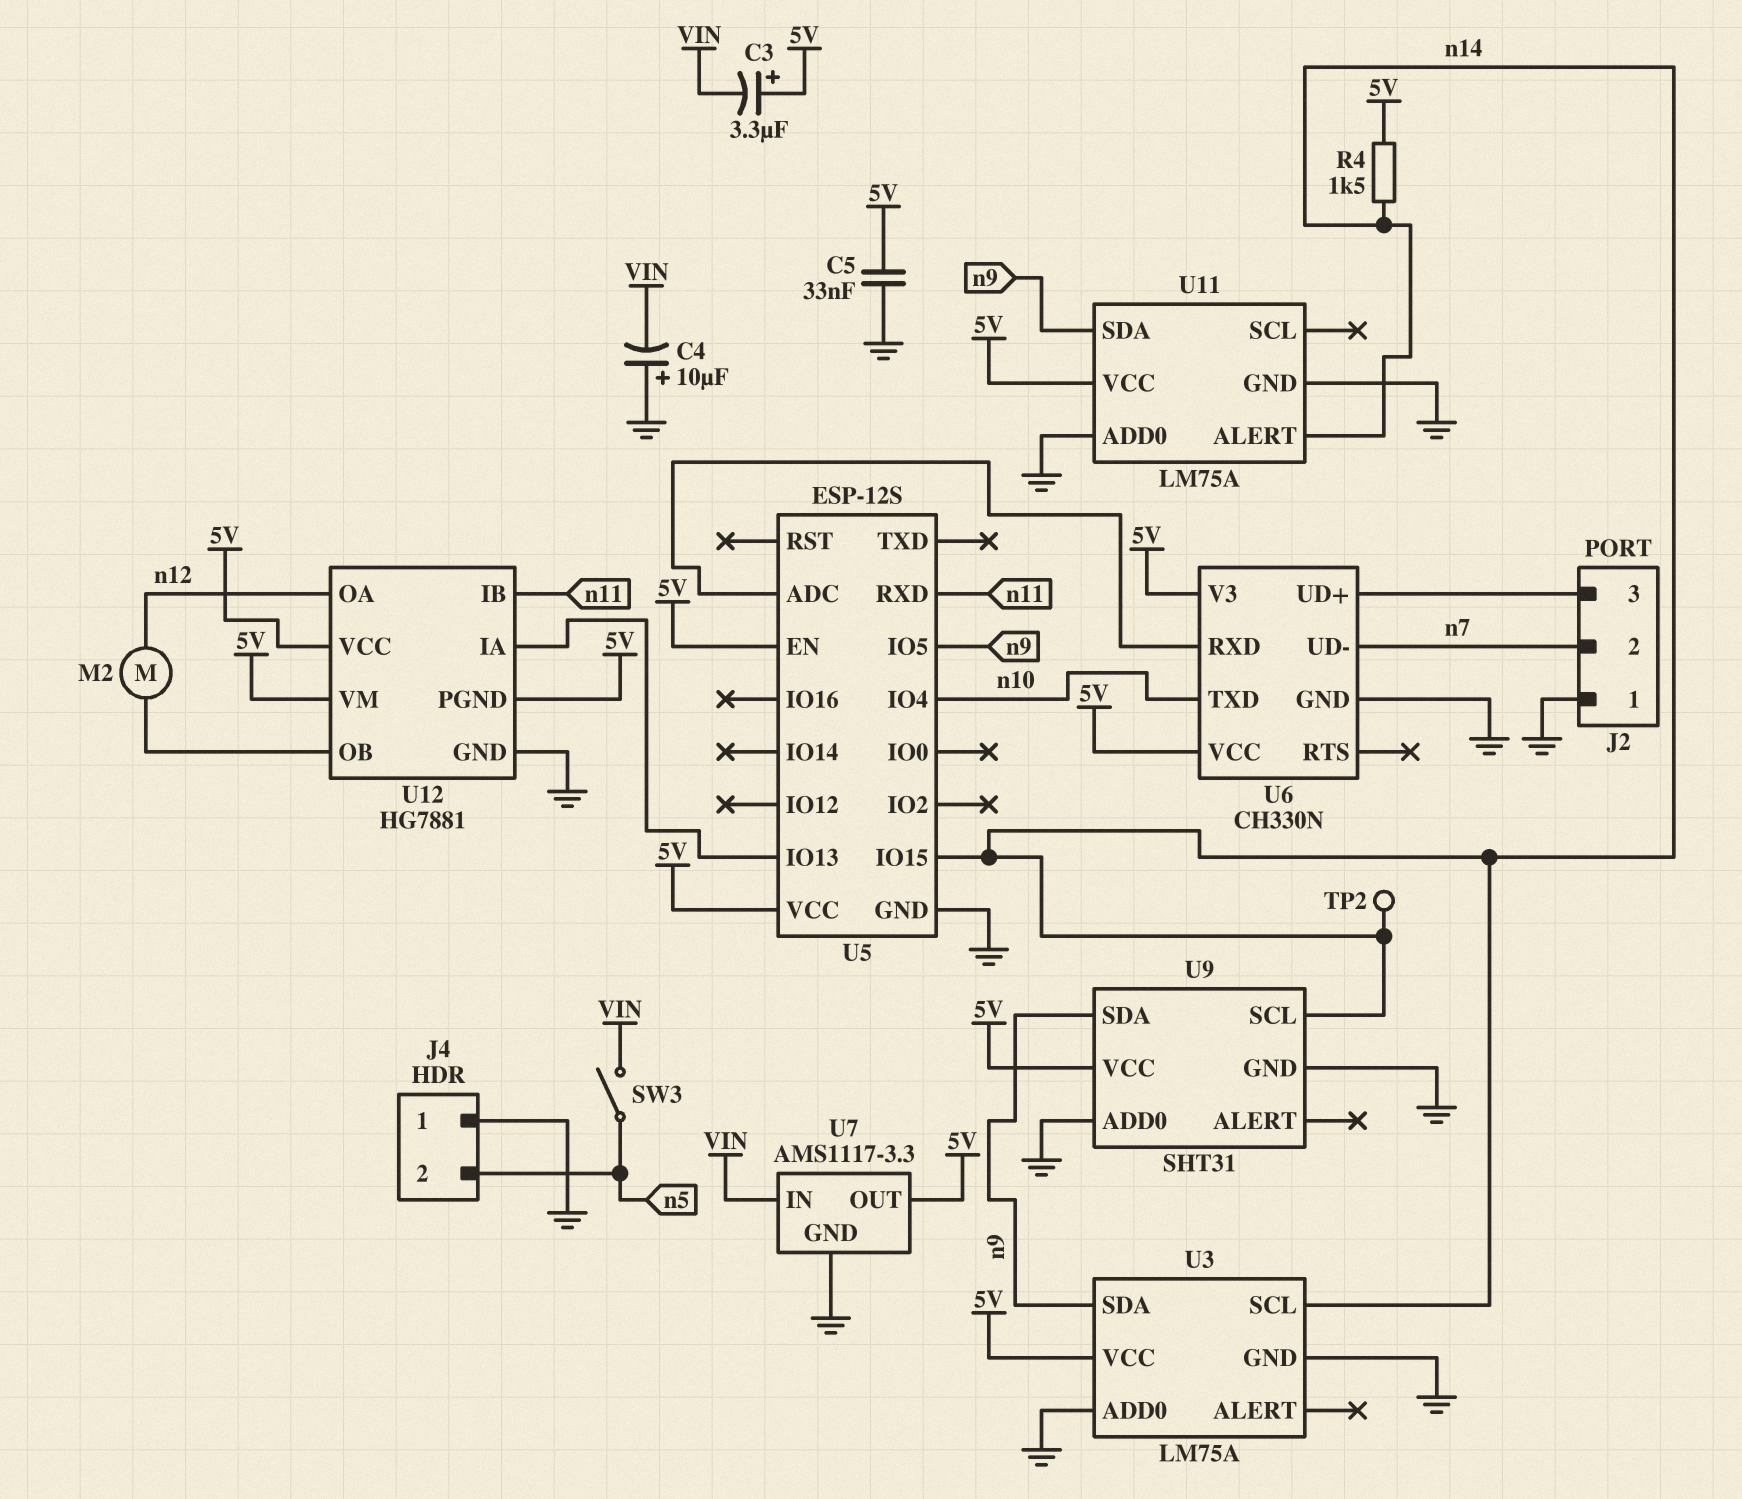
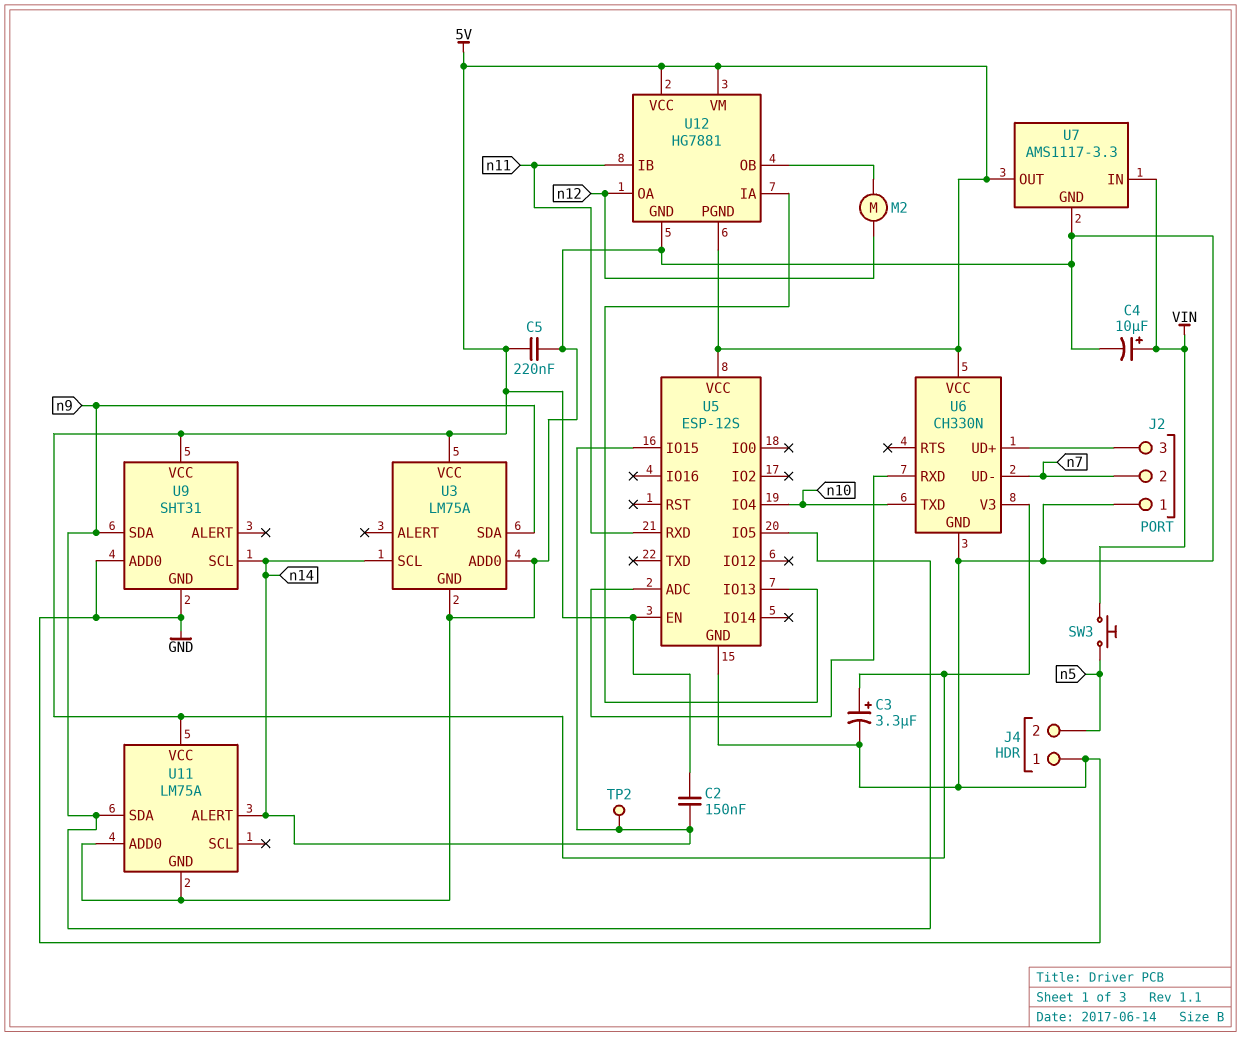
C2: none -> 150nF (5V, n14)
C3: 3.3uF (plus 5V, minus VIN) -> 3.3uF (plus 5V, minus GND)
C4: 10uF (plus GND, minus VIN) -> 10uF (plus VIN, minus GND)
C5: 33nF (5V, GND) -> 220nF (5V, GND)
R4: 1.5k (5V, n14) -> none
SW3: switch (VIN, n5) -> button (VIN, n5)

